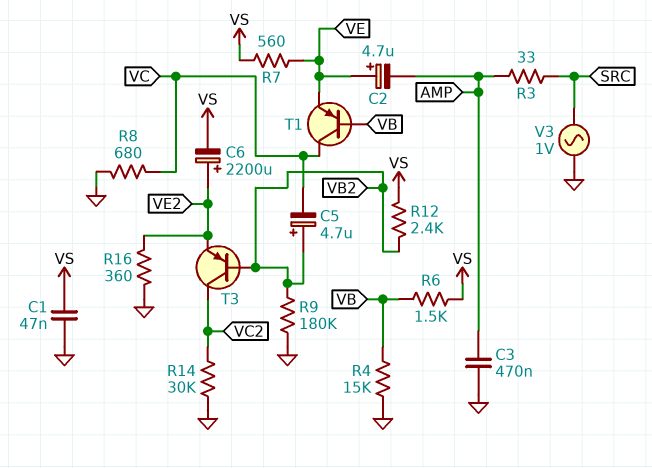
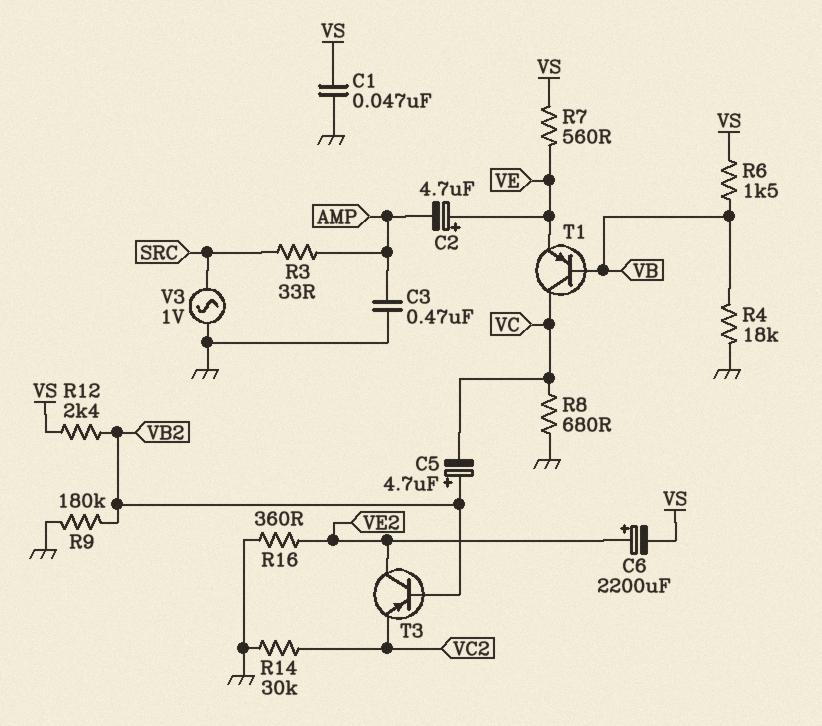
R4: 15k (GND, VB) -> 18k (GND, VB)
T3: PNP (B VB2, C VC2, E VE2) -> PNP (B VB2, C VE2, E VC2)

